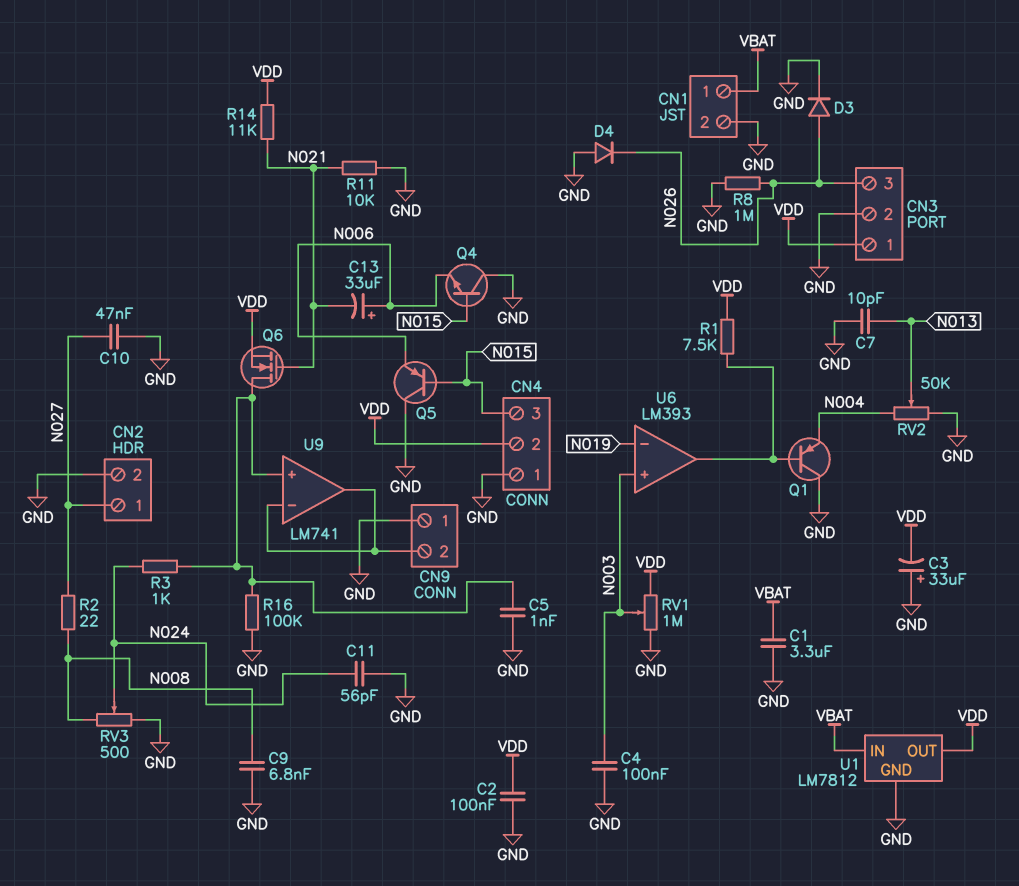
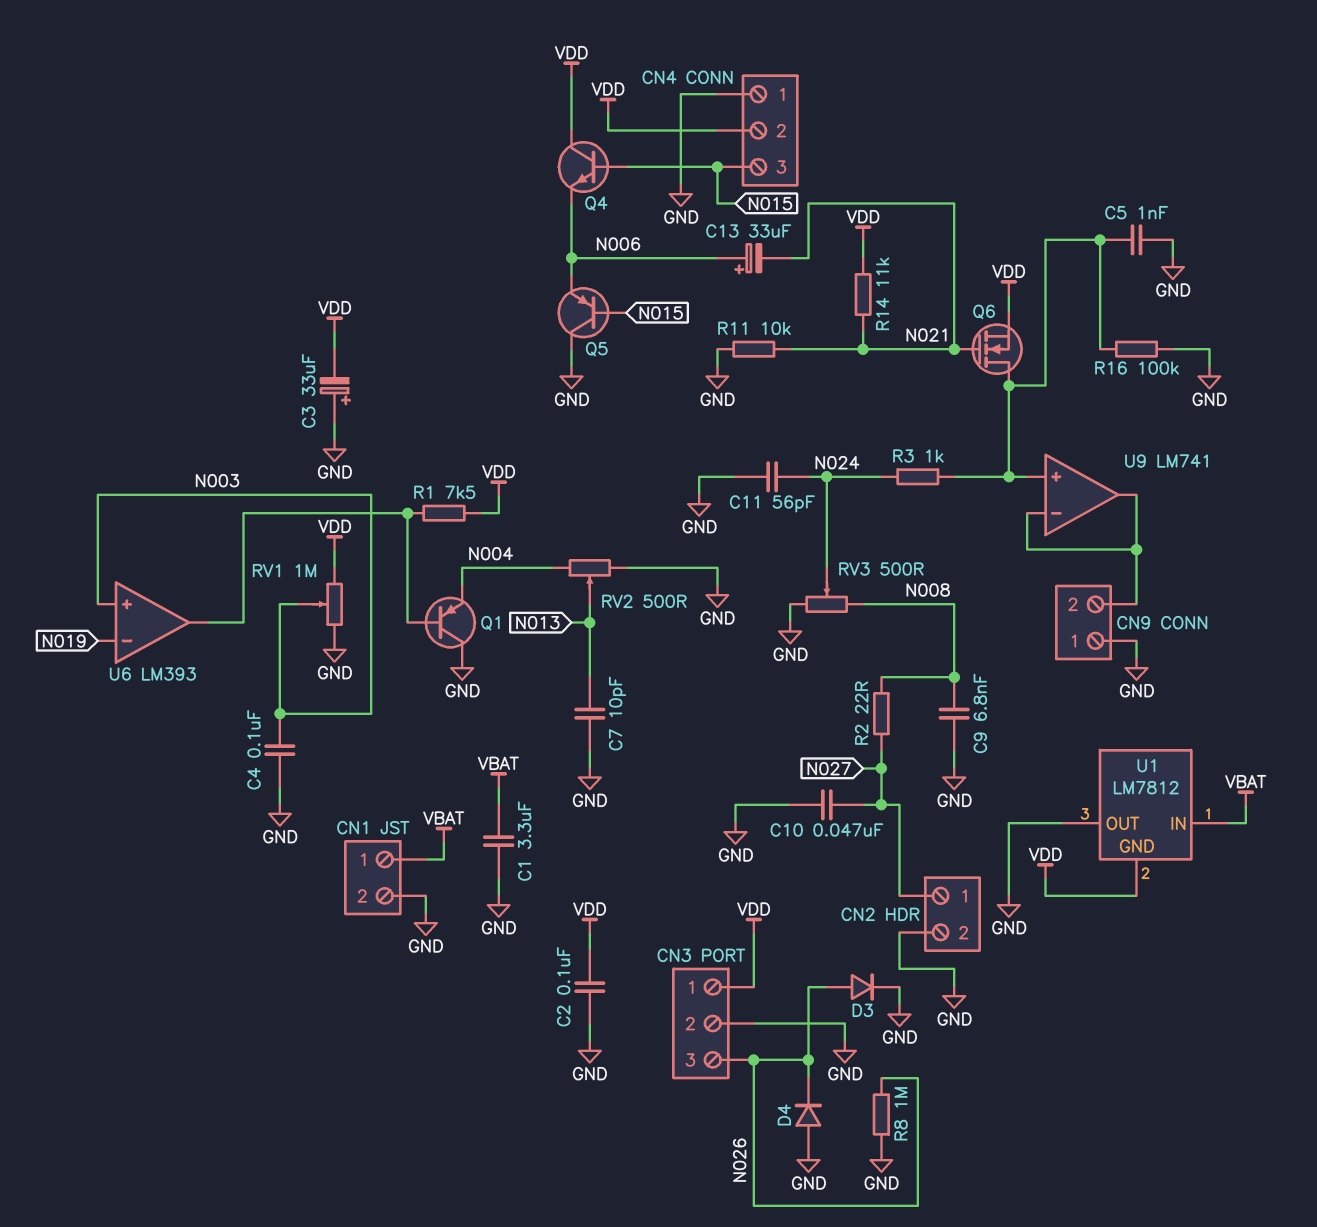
Q4: NPN (B N015, C GND, E N006) -> NPN (B N015, C VDD, E N006)
RV2: 50k (GND, N004, wiper N013) -> 500 (GND, N004, wiper N013)
U1 pin GND: GND -> VDD
U1 pin OUT: VDD -> GND

